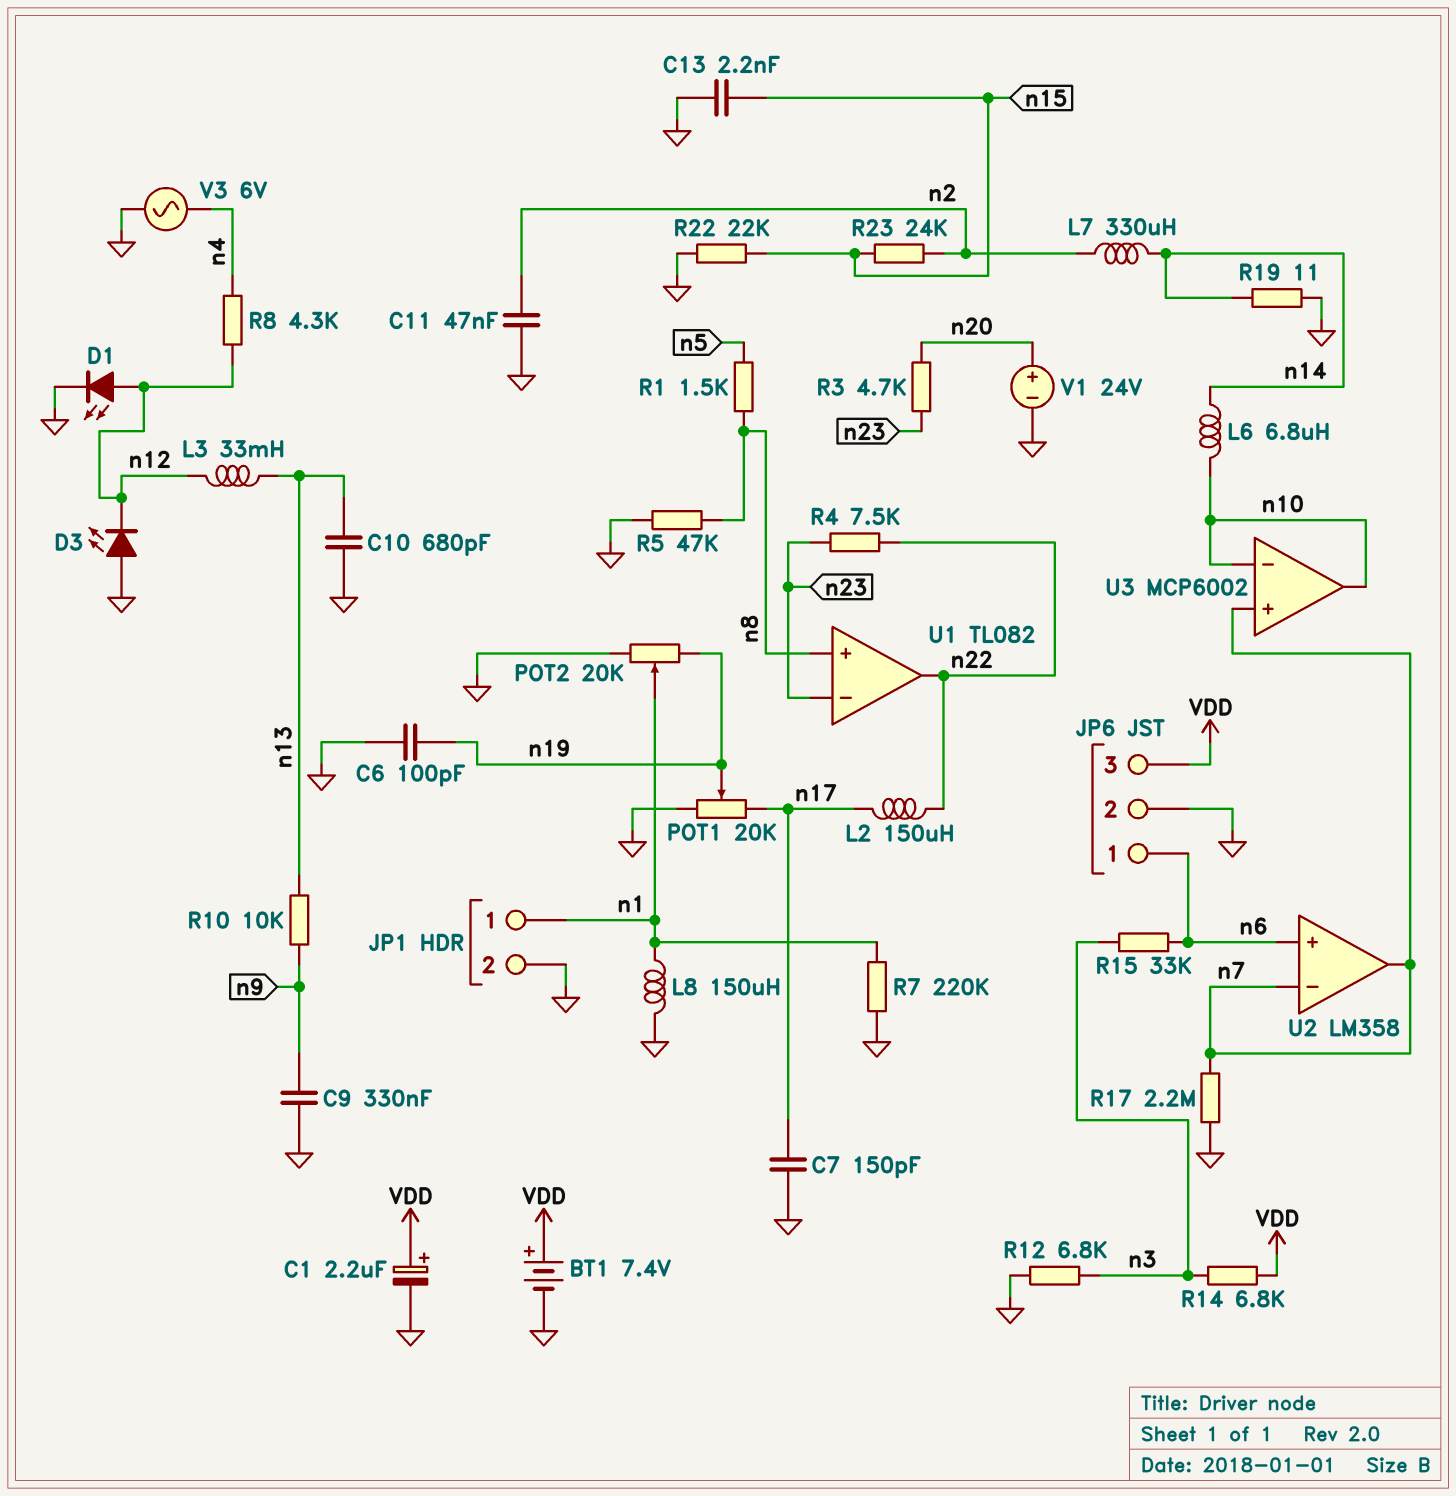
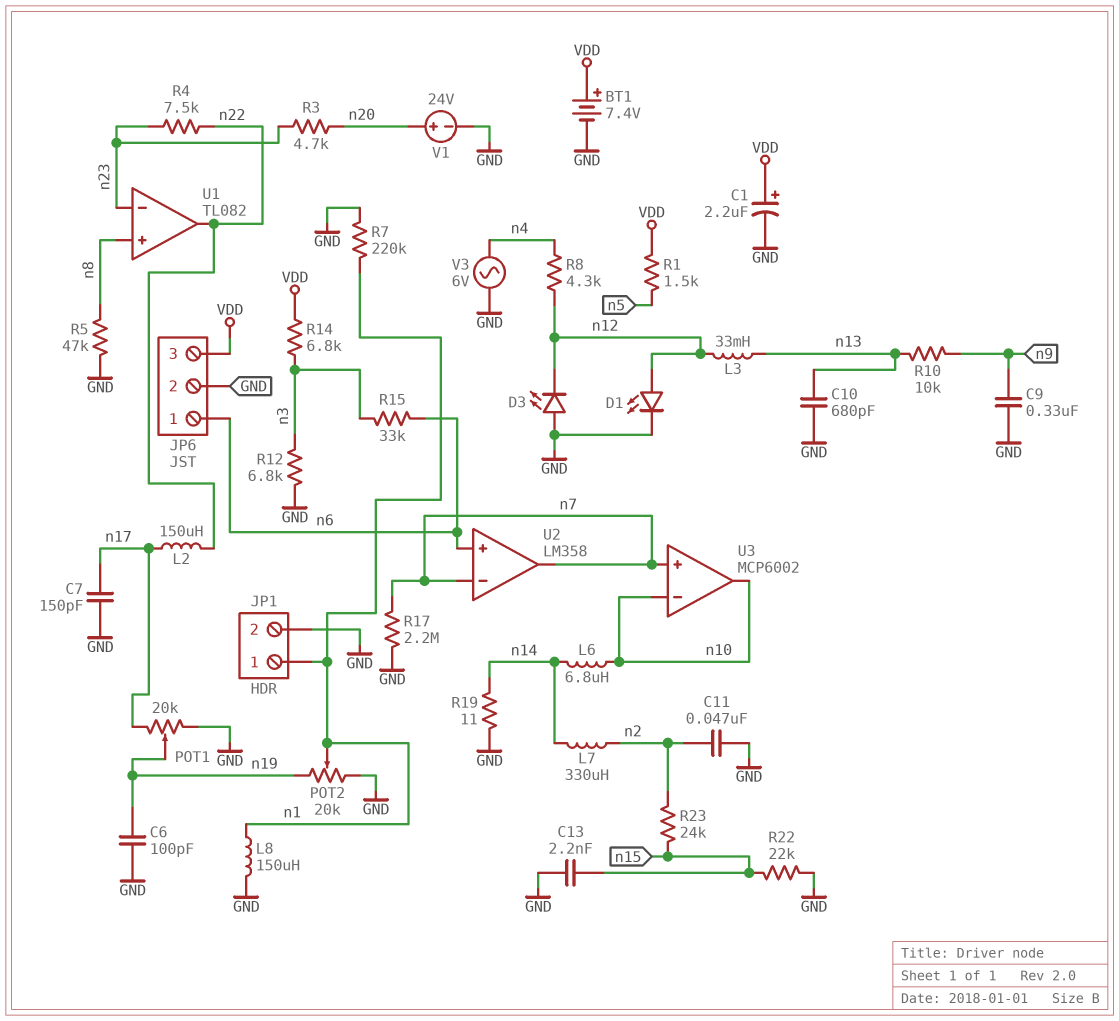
R1: 1.5k (n5, n8) -> 1.5k (VDD, n5)

